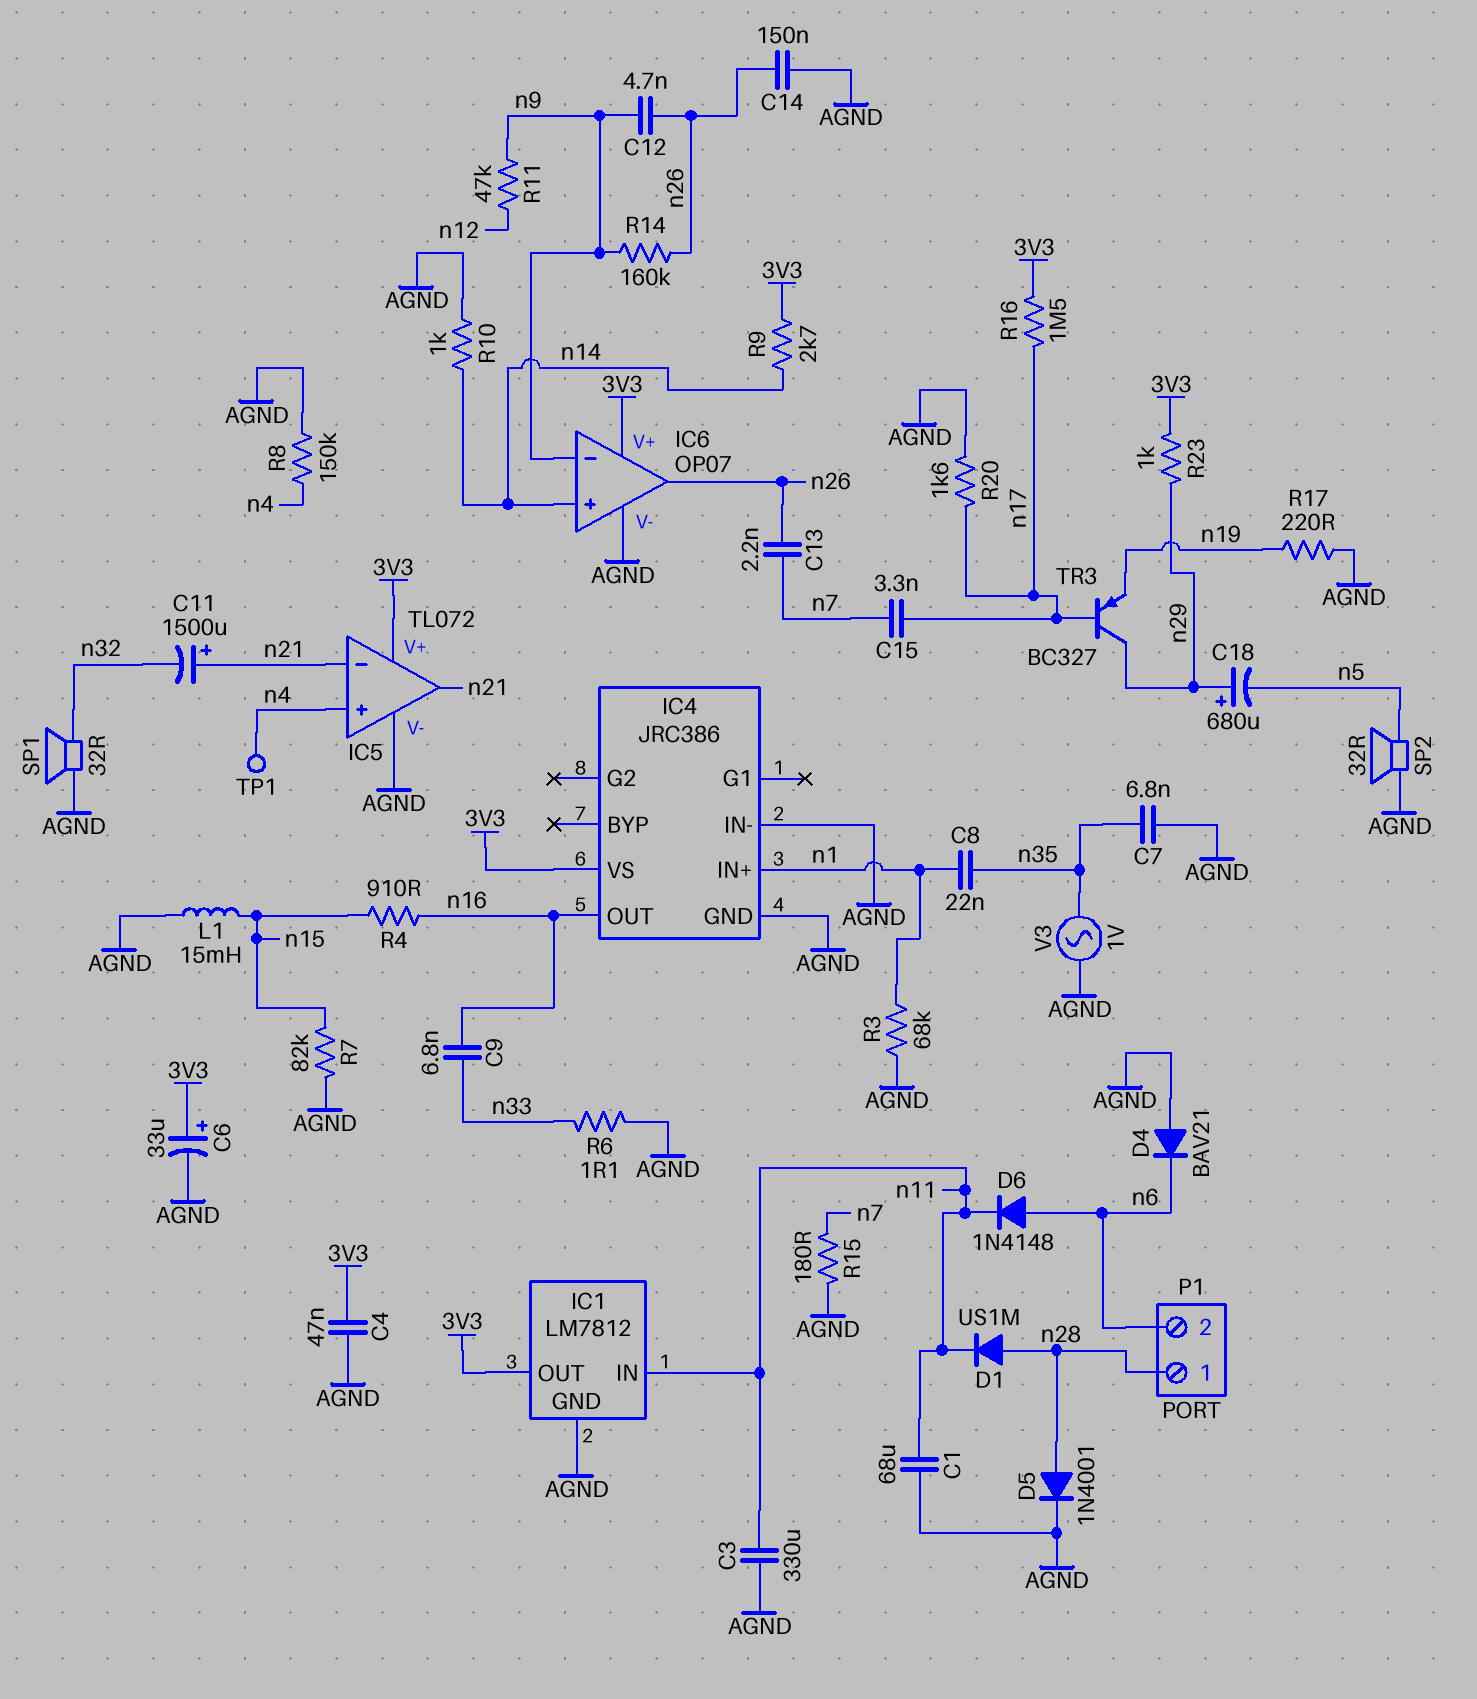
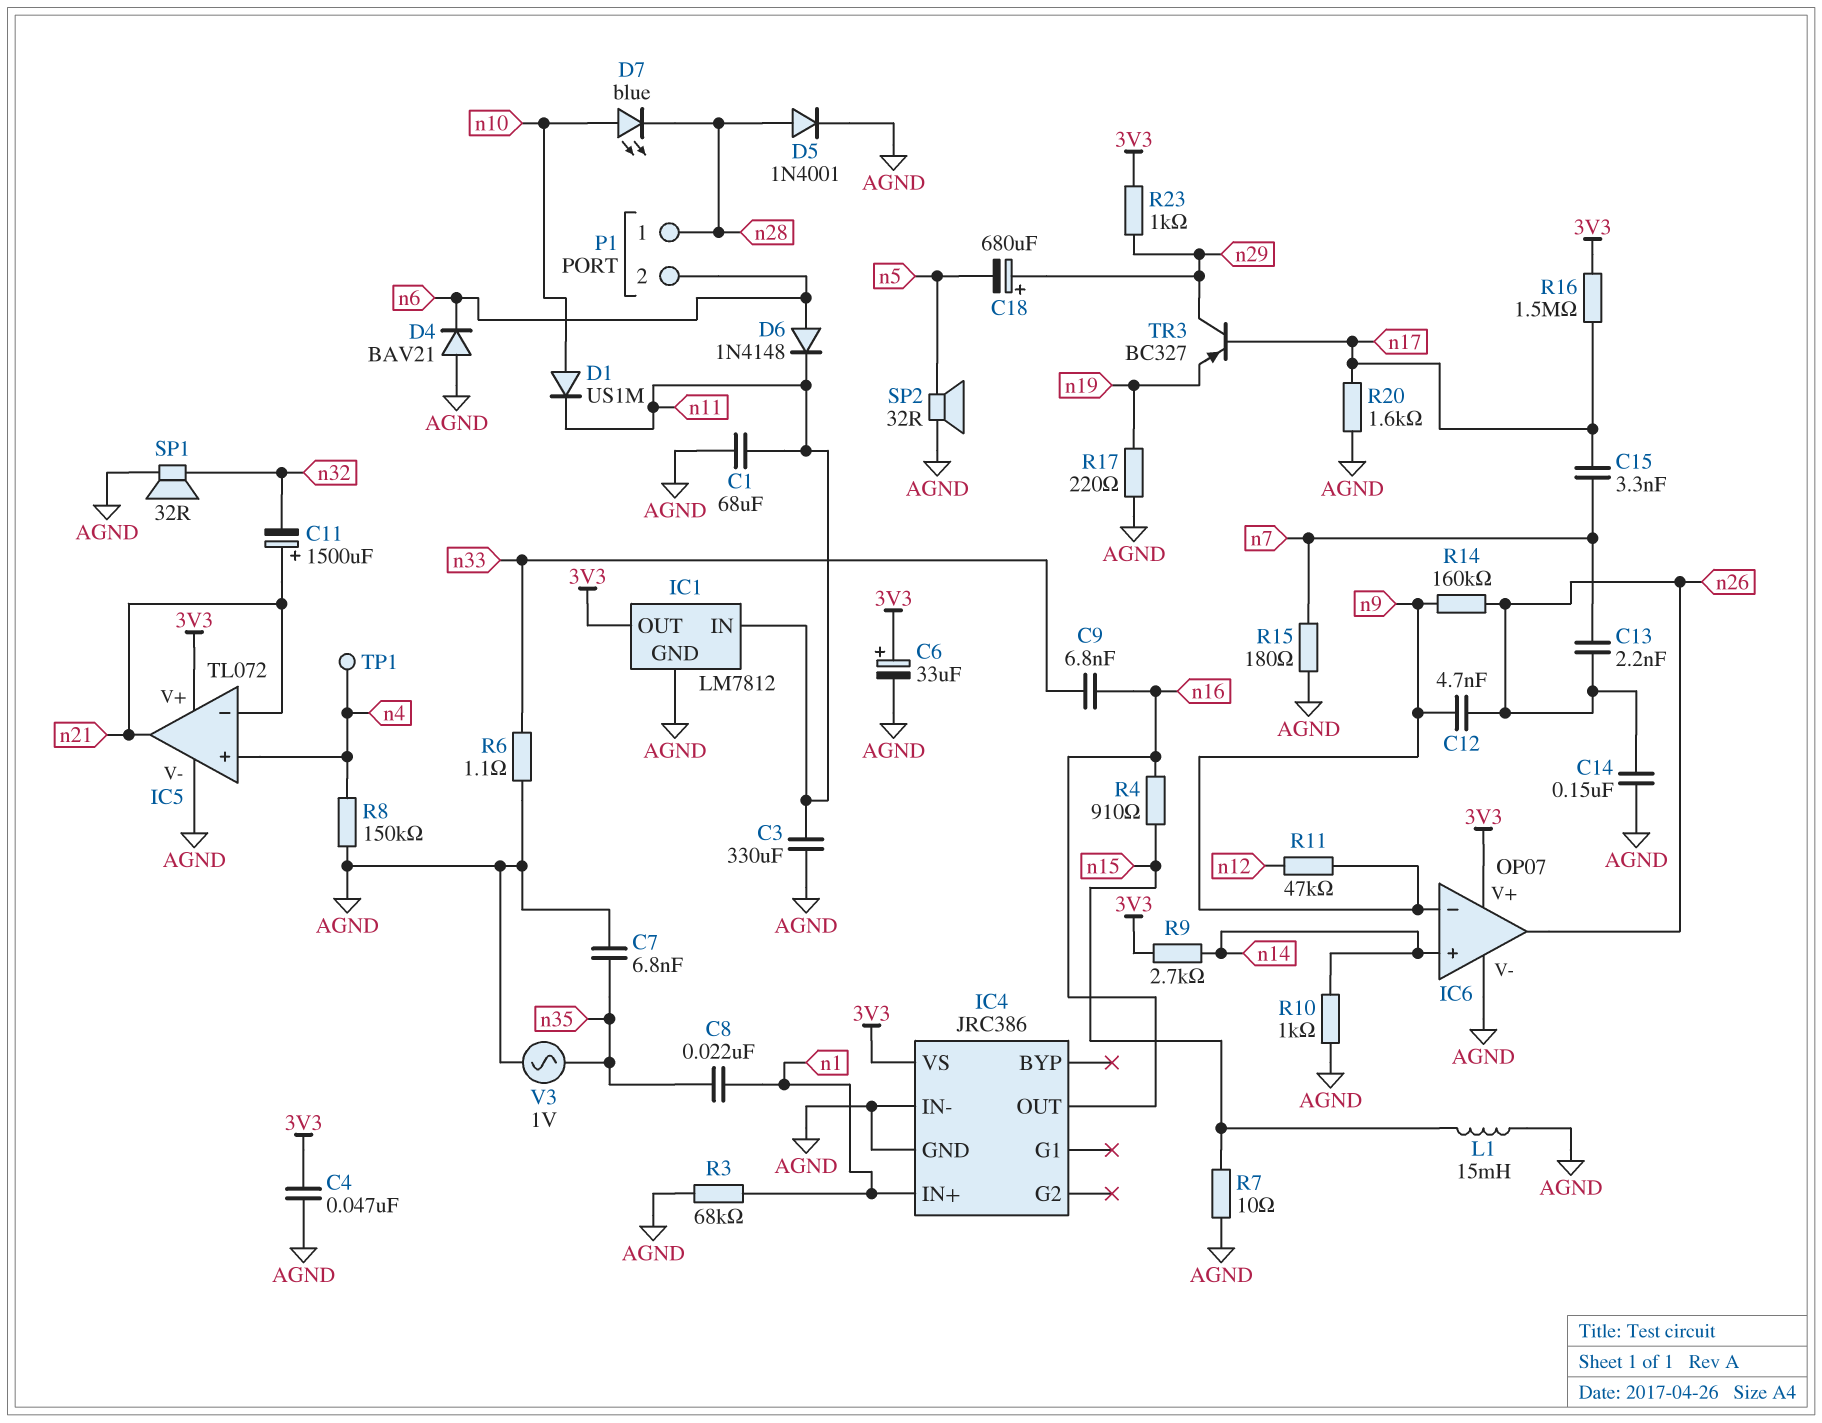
D1: diode US1M (A n28, K n11) -> diode US1M (A n10, K n11)
D7: none -> LED blue (A n10, K n28)
R7: 82k (AGND, n15) -> 10 (AGND, n15)

